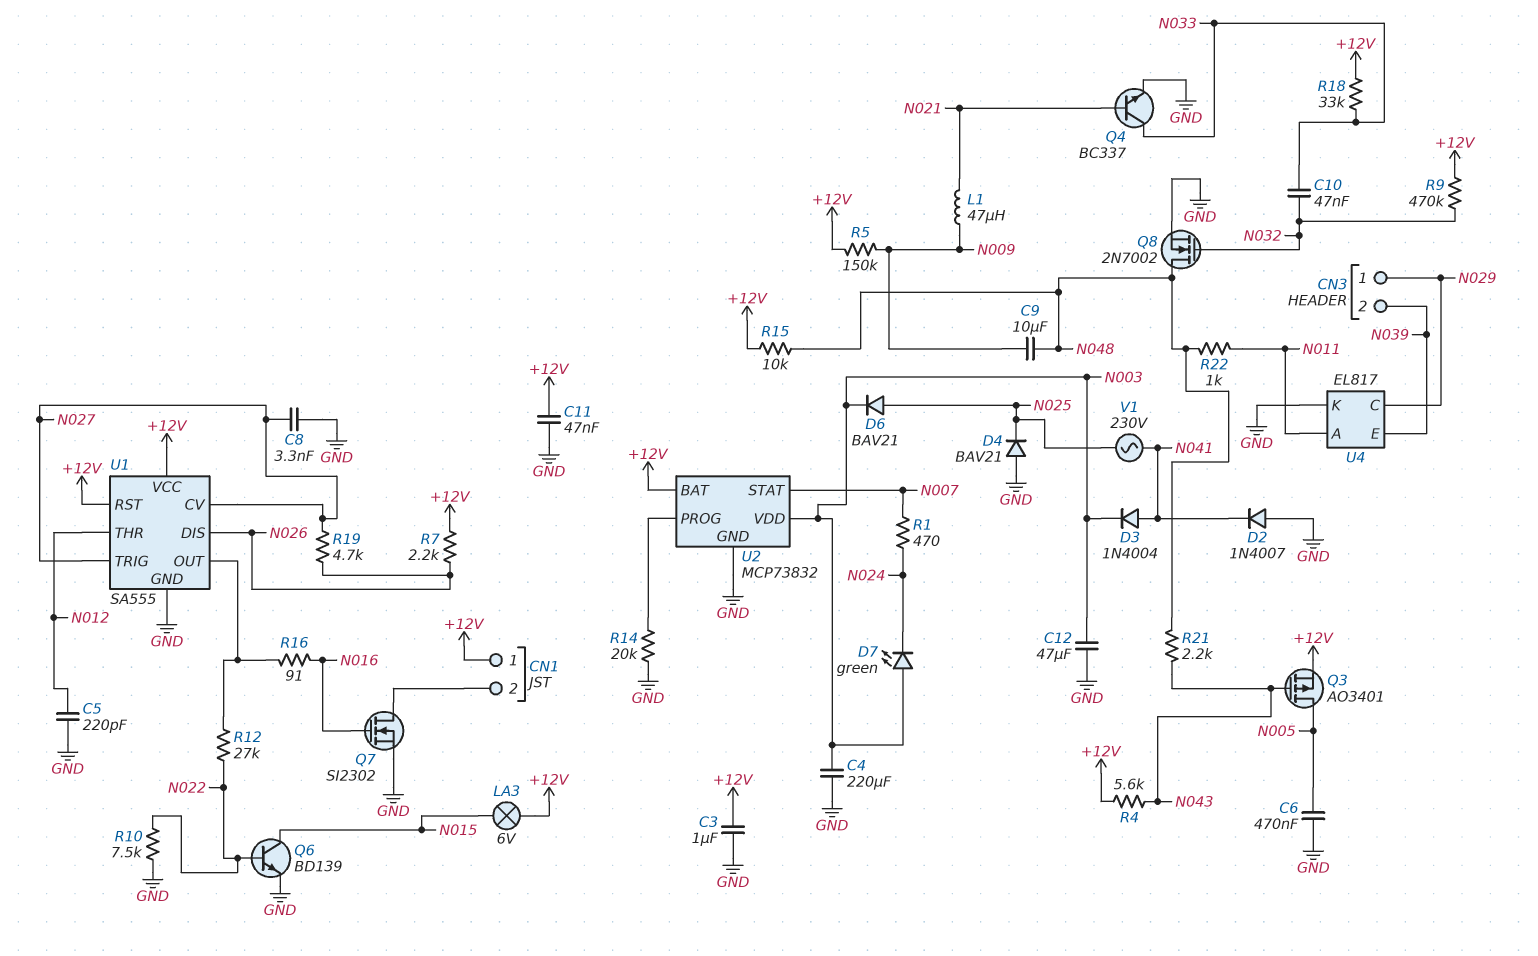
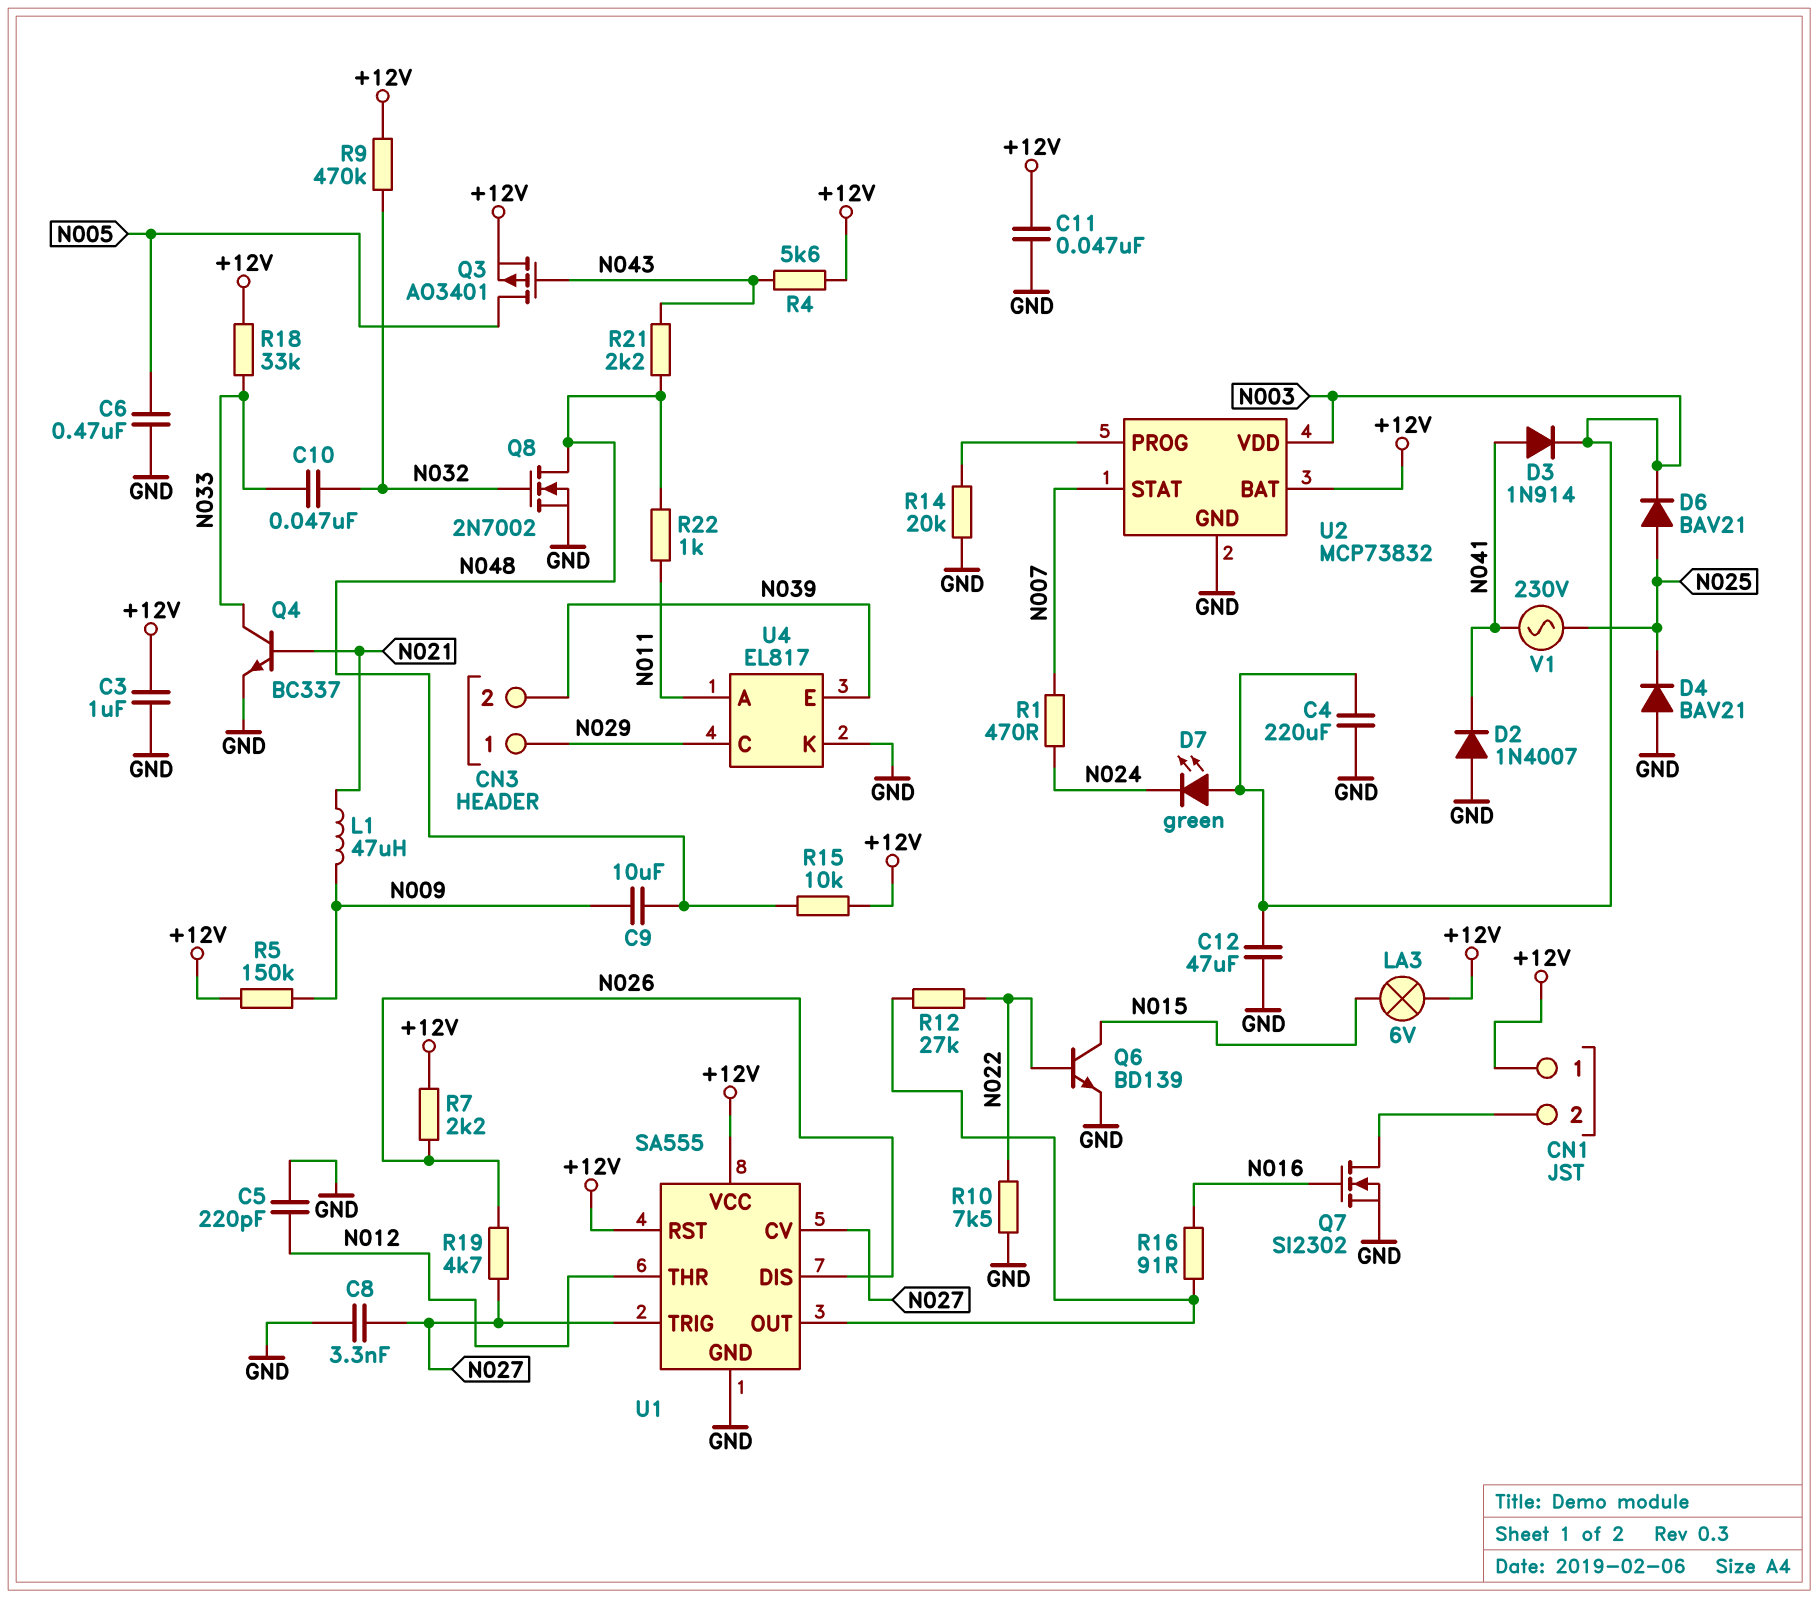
D3: diode 1N4004 (A N041, K N003) -> diode 1N914 (A N041, K N003)

